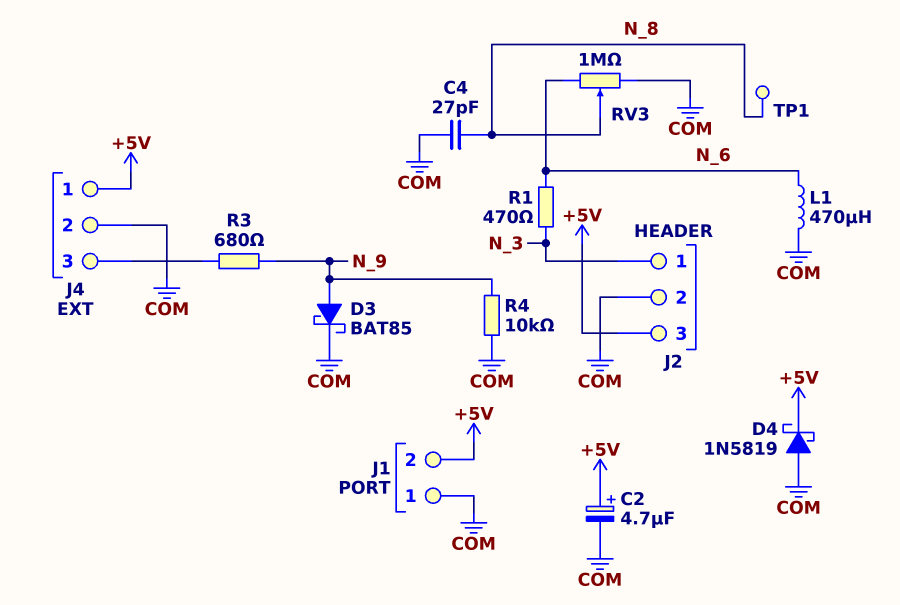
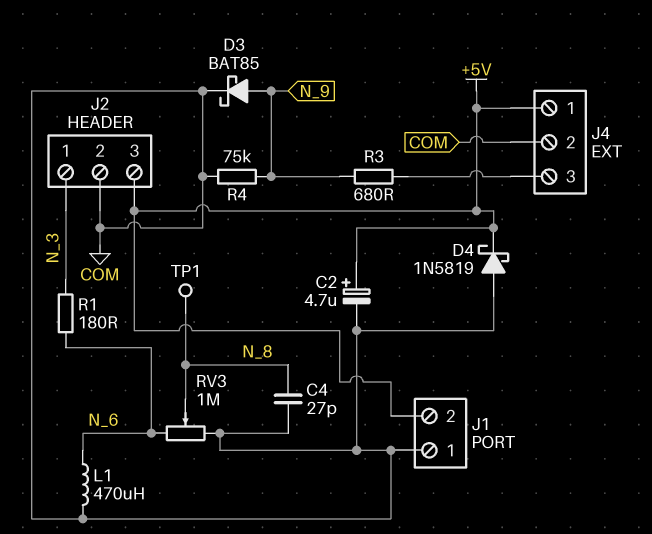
R1: 470 (N_3, N_6) -> 180 (N_3, N_6)
R4: 10k (COM, N_9) -> 75k (COM, N_9)

